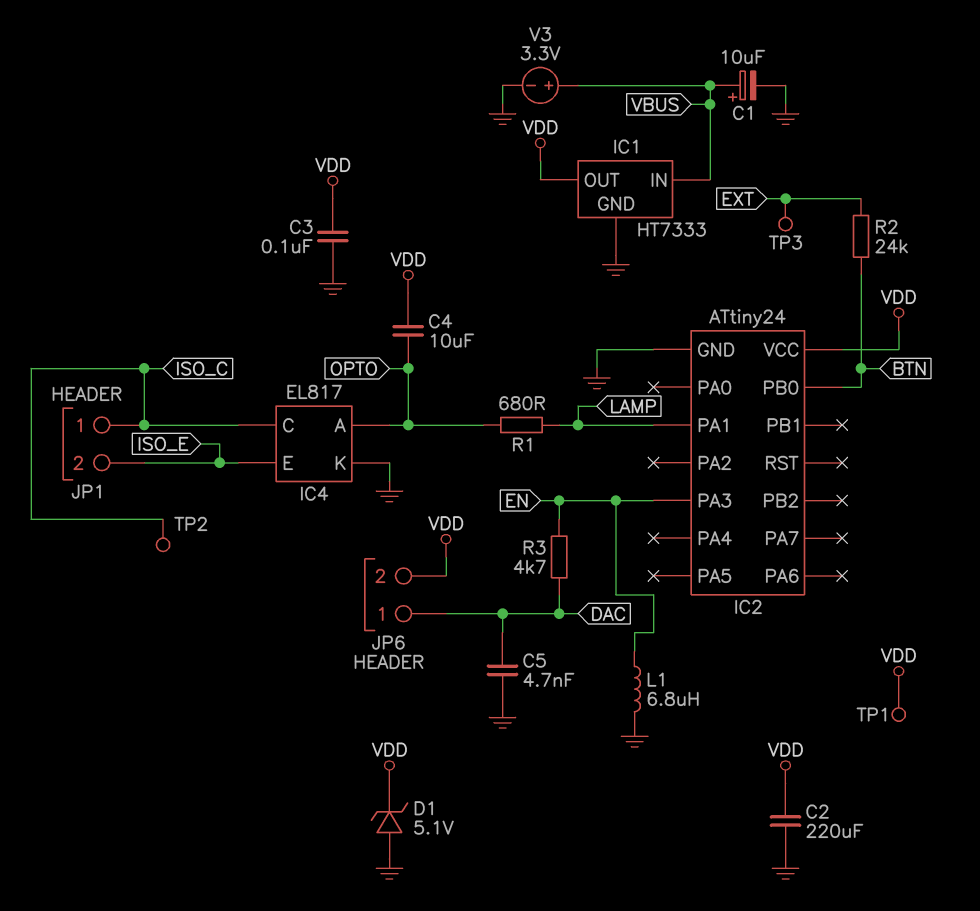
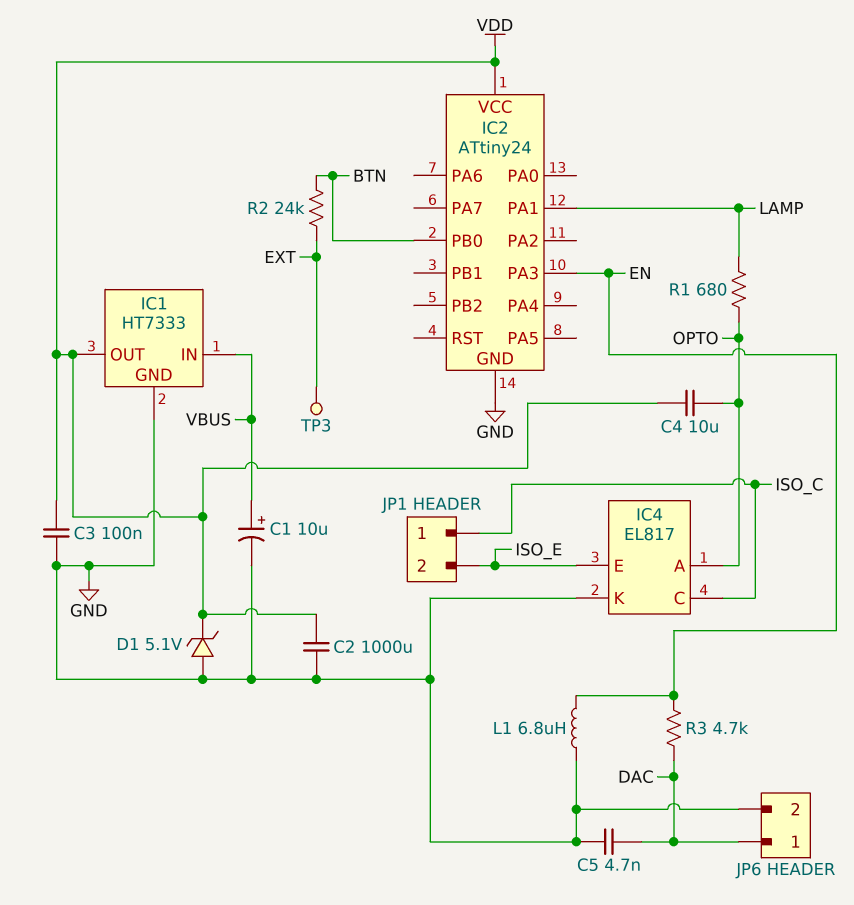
C2: 220uF (GND, VDD) -> 1000uF (GND, VDD)
JP6 pin 2: VDD -> GND
TP1: test point (VDD) -> none
TP2: test point (ISO_C) -> none
V3: 3.3V (plus VBUS, minus GND) -> none

